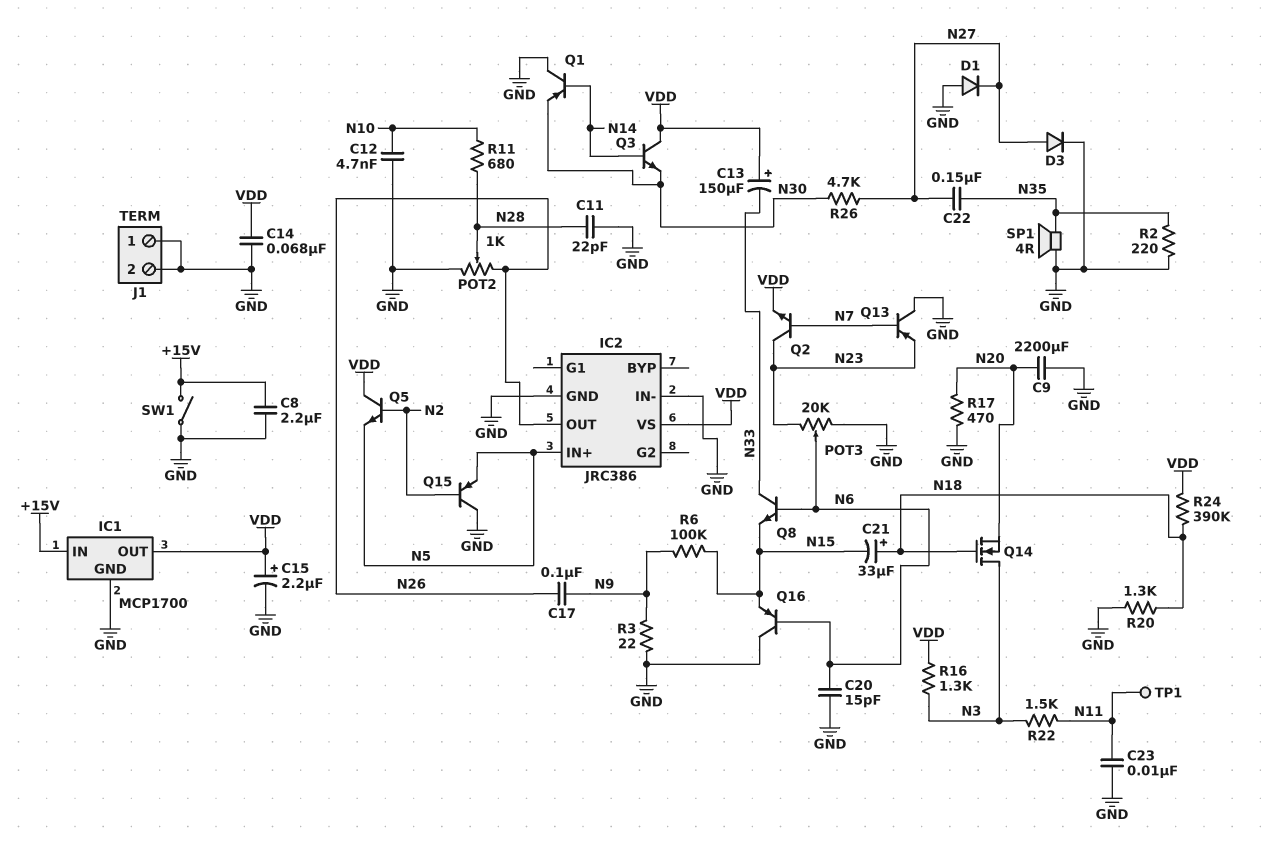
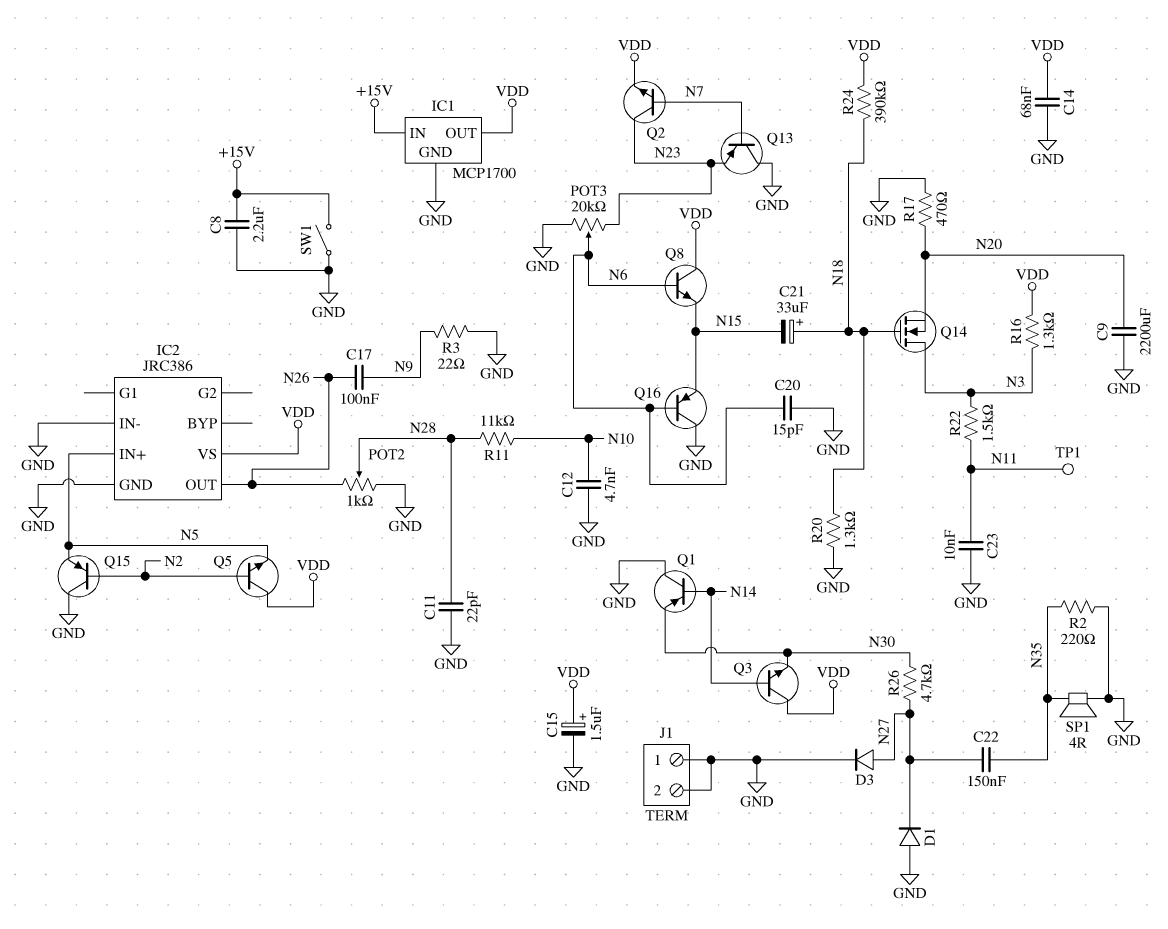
C13: 150uF (plus VDD, minus N33) -> none
C15: 2.2uF (plus VDD, minus GND) -> 1.5uF (plus VDD, minus GND)
Q8: NPN (B N6, C N33, E N15) -> NPN (B N6, C VDD, E N15)
R6: 100k (N9, N15) -> none
R11: 680 (N10, N28) -> 11k (N10, N28)

